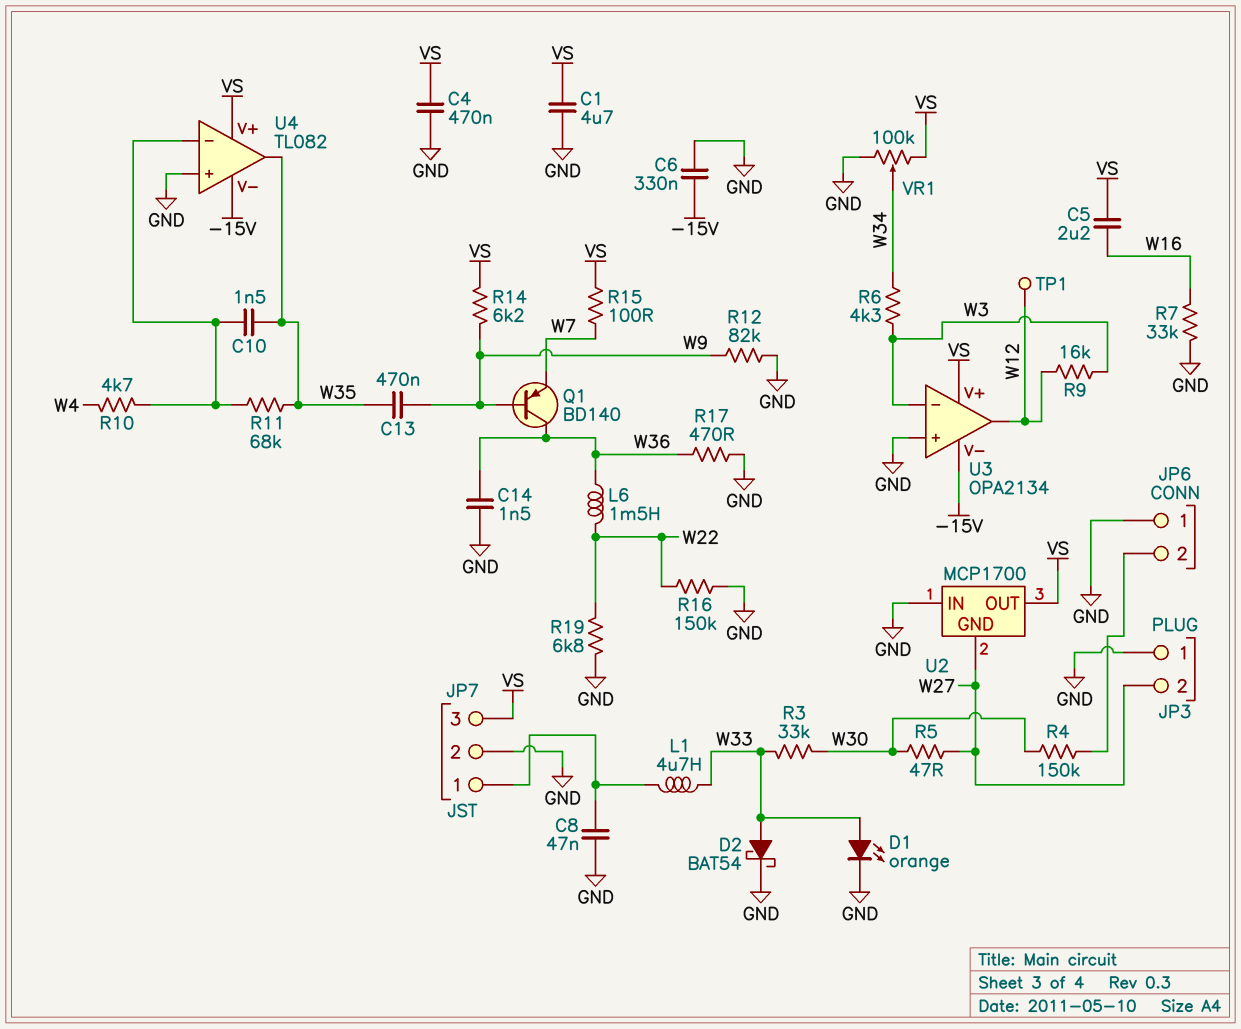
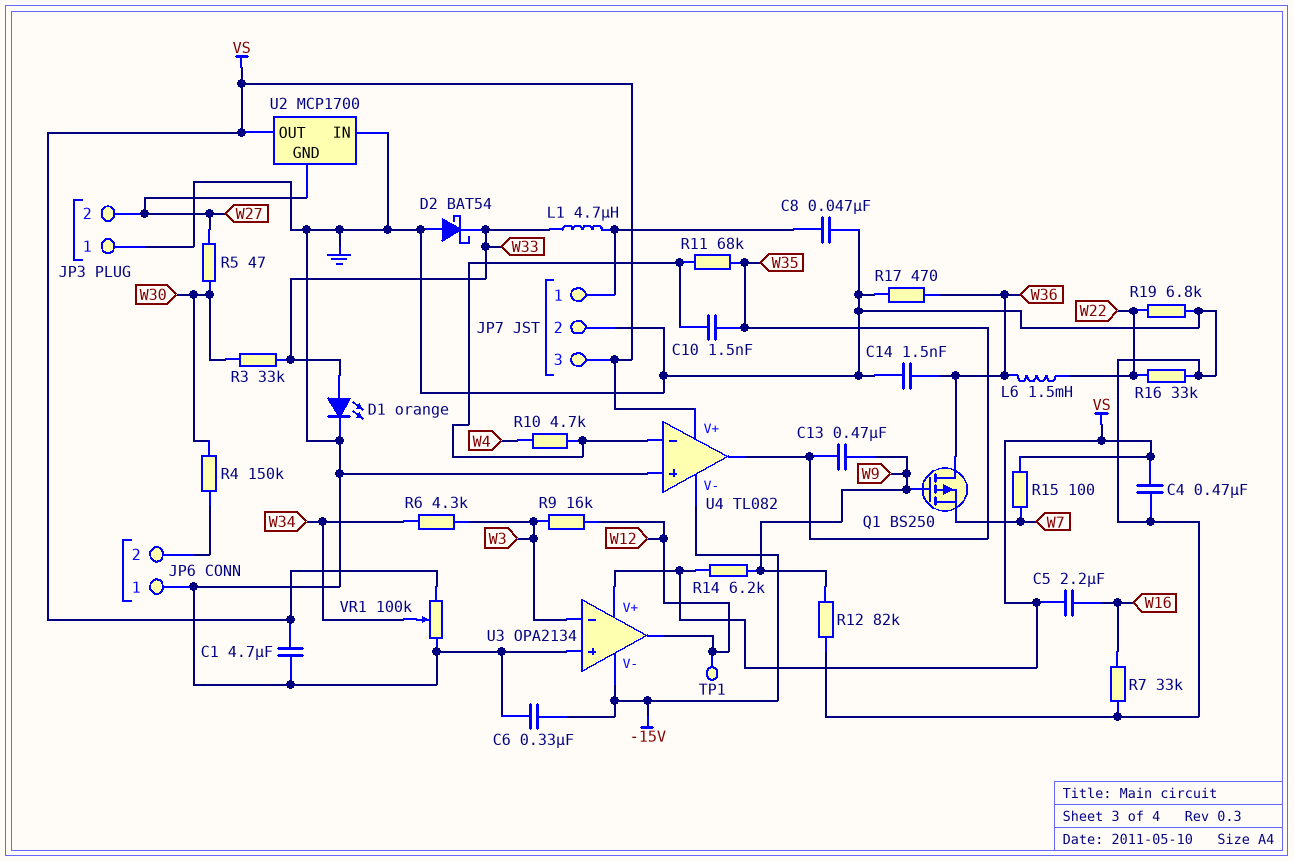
D2: schottky BAT54 (A W33, K GND) -> schottky BAT54 (A GND, K W33)
Q1: PNP BD140 (B W9, C W36, E W7) -> PMOS BS250 (G W9, D W36, S W7)
R16: 150k (GND, W22) -> 33k (GND, W22)

